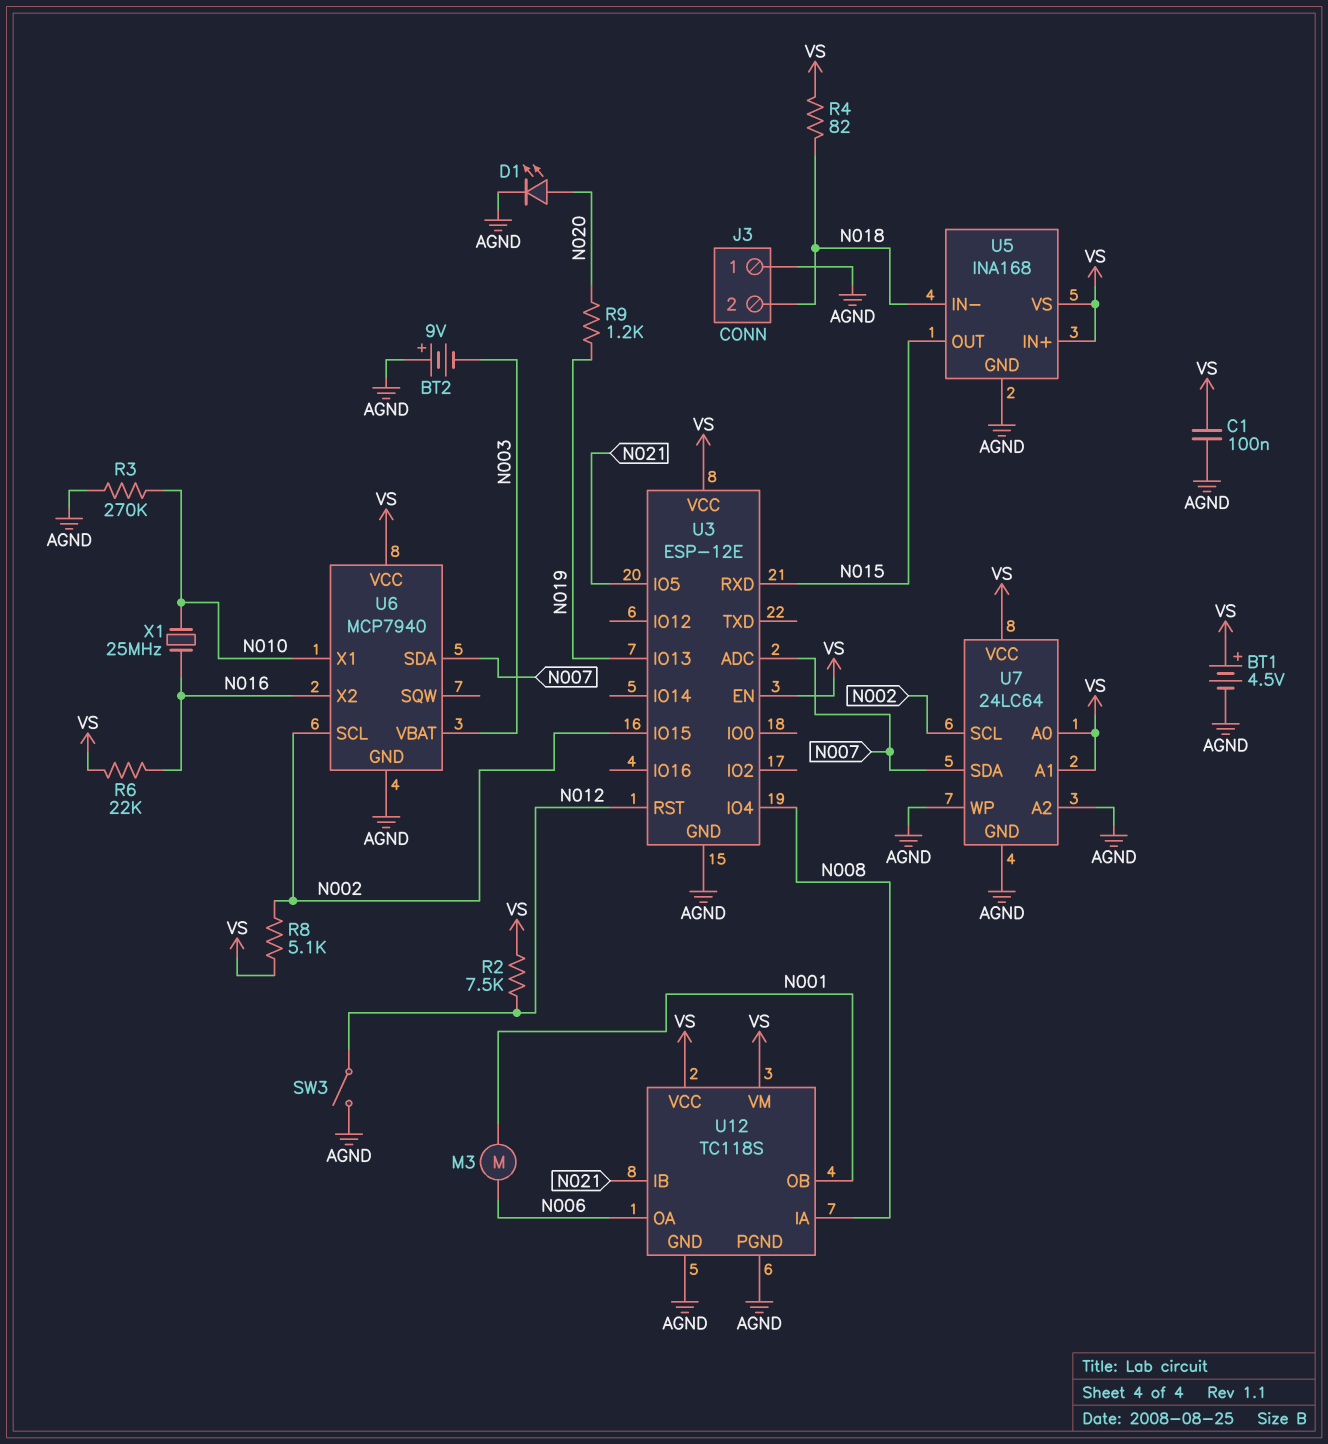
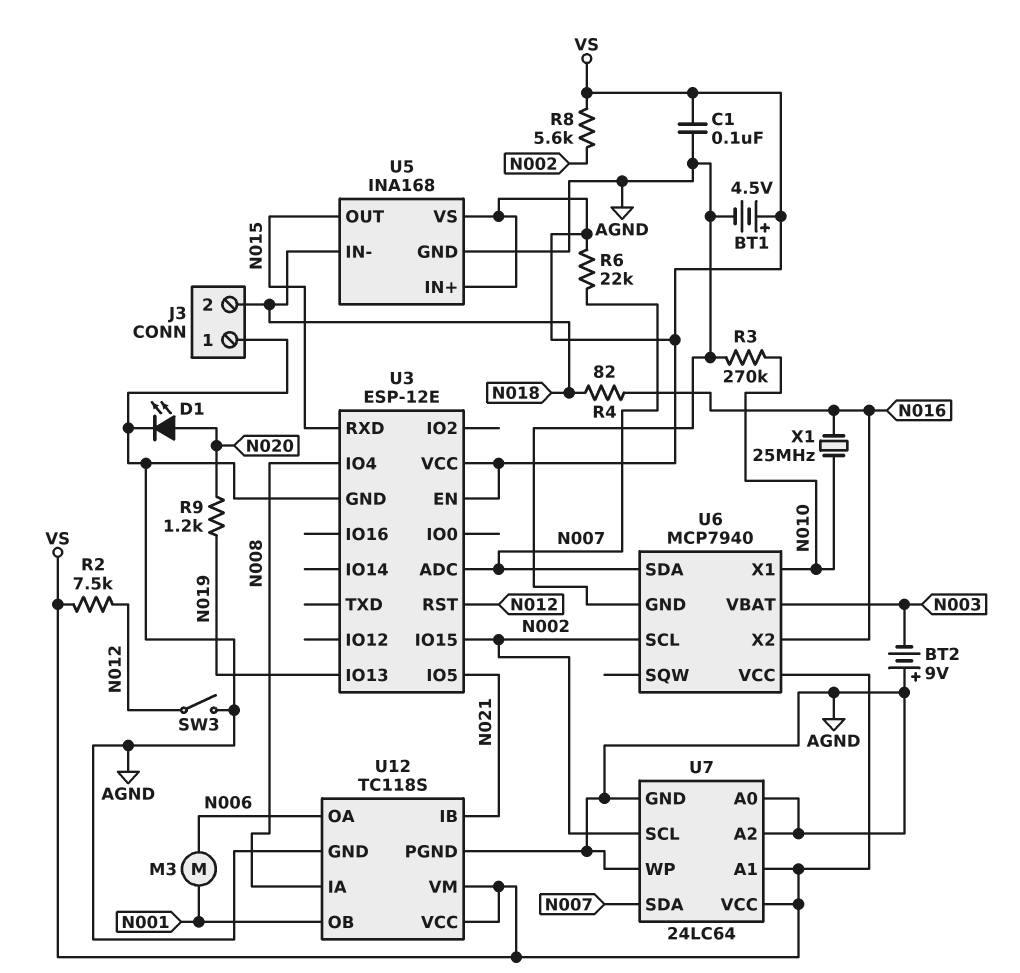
R4: 82 (N018, VS) -> 82 (N016, N018)
R6: 22k (N016, VS) -> 22k (N007, VS)
R8: 5.1k (N002, VS) -> 5.6k (N002, VS)
U7 pin A0: VS -> AGND

